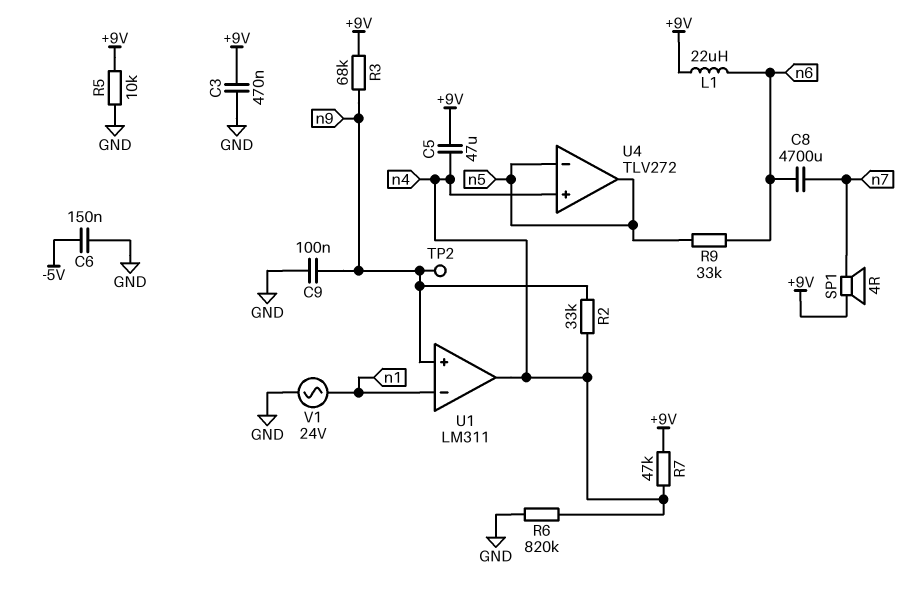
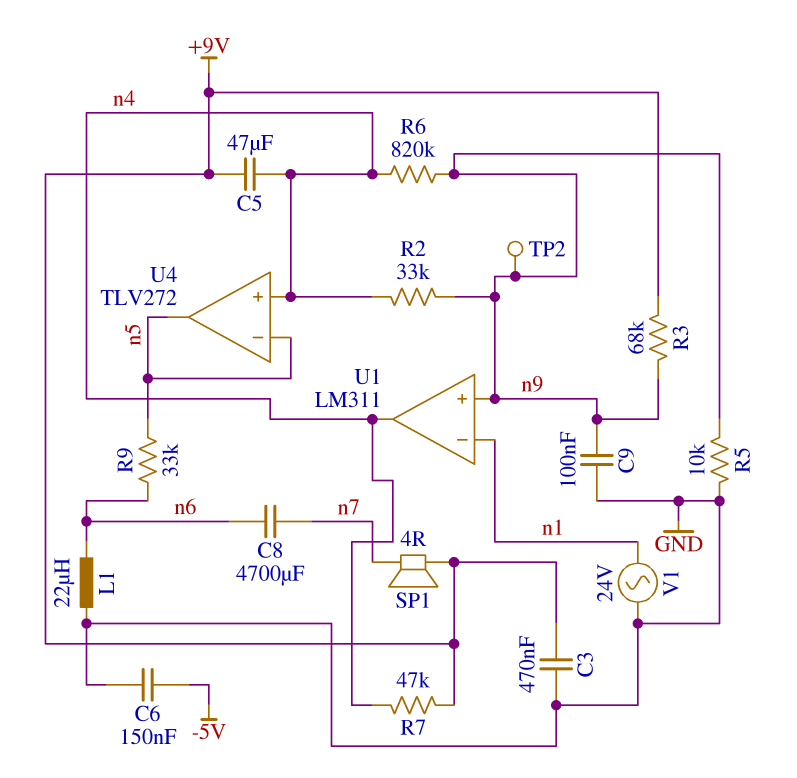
L1: 22uH (+9V, n6) -> 22uH (GND, n6)
R5: 10k (+9V, GND) -> 10k (GND, n9)
R6: 820k (GND, n4) -> 820k (n4, n9)

